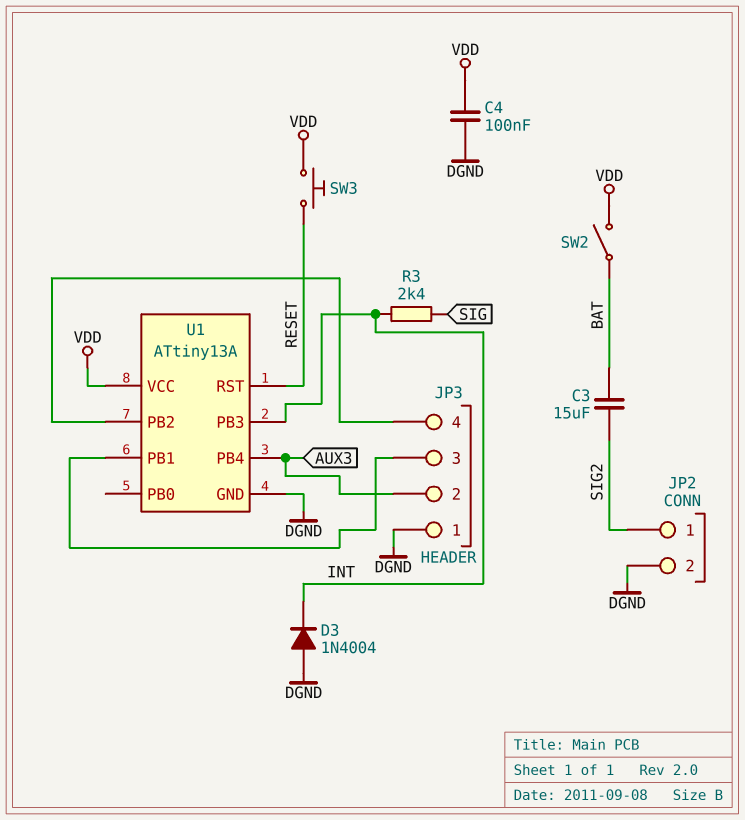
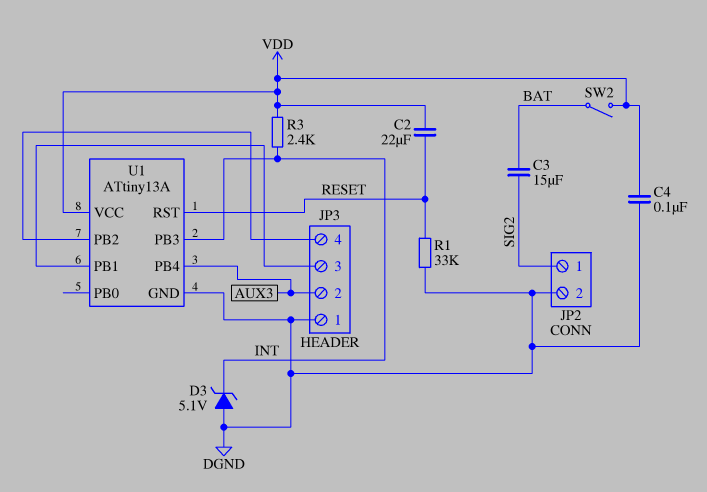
C2: none -> 22uF (RESET, VDD)
D3: diode 1N4004 (A DGND, K INT) -> zener 5.1V (A DGND, K INT)
R1: none -> 33k (DGND, RESET)
R3: 2.4k (INT, SIG) -> 2.4k (INT, VDD)
SW3: button (RESET, VDD) -> none

